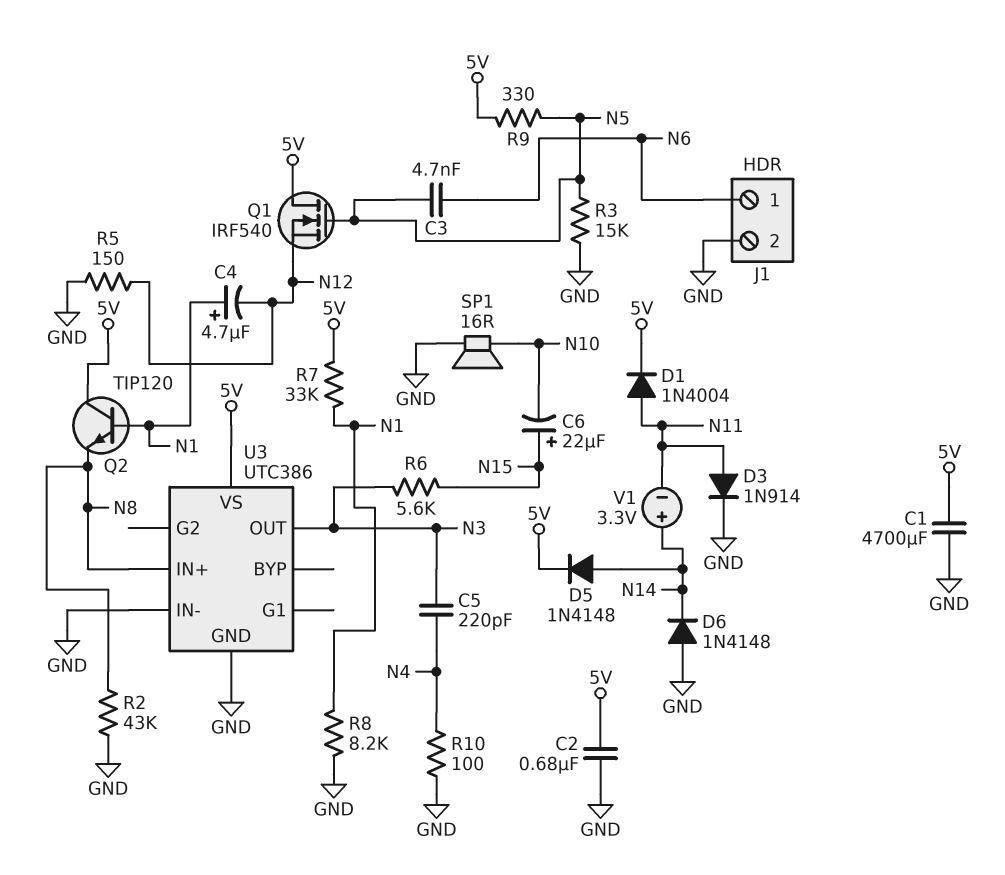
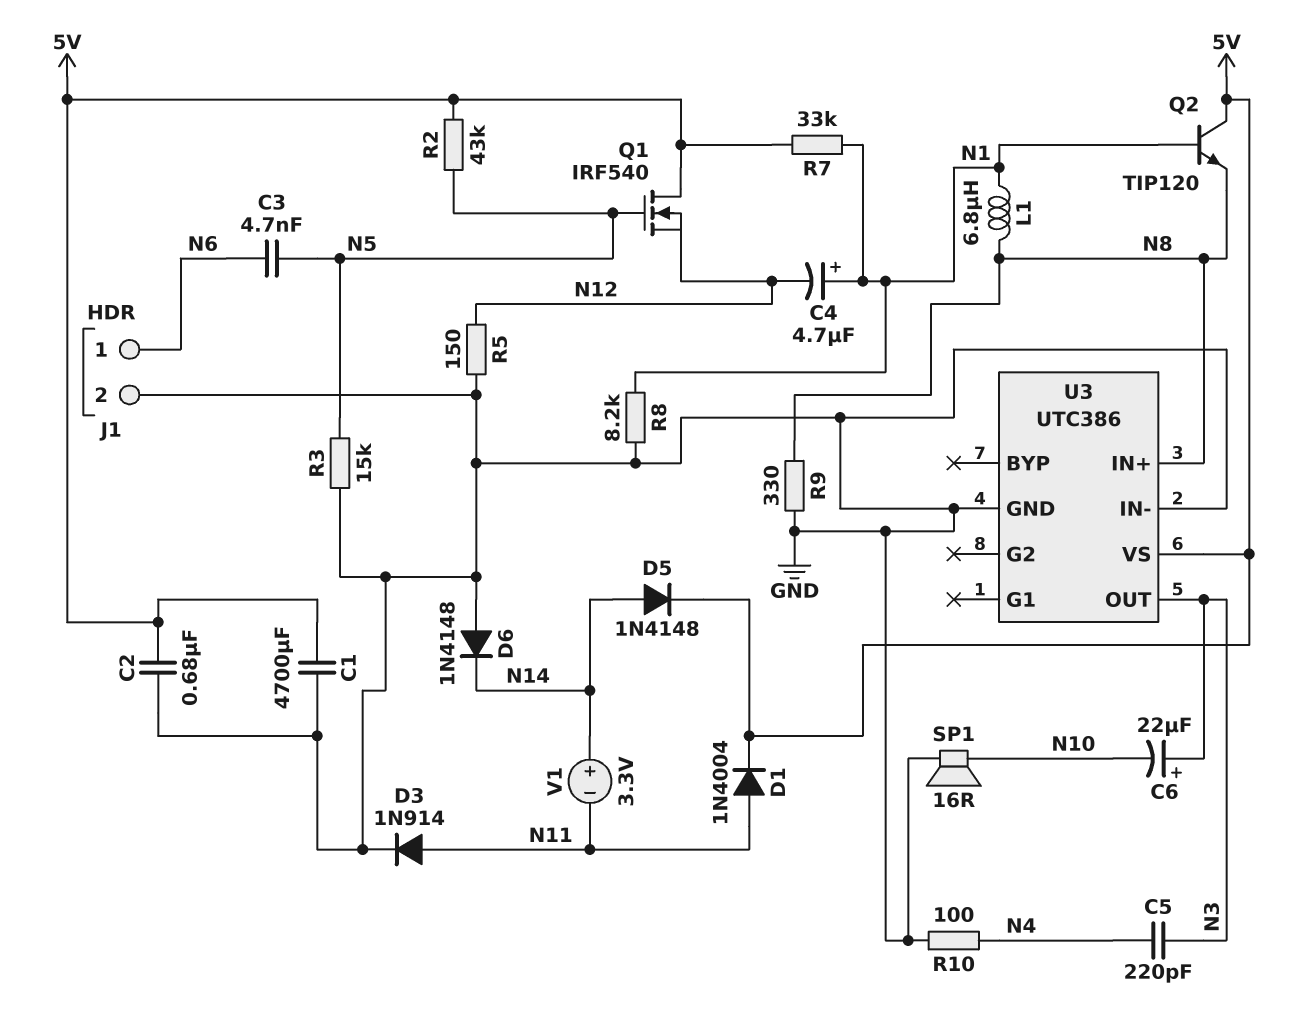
C6: 22uF (plus N15, minus N10) -> 22uF (plus N3, minus N10)
L1: none -> 6.8uH (N1, N8)
R2: 43k (GND, N8) -> 43k (5V, N5)
R6: 5.6k (N3, N15) -> none
R9: 330 (5V, N5) -> 330 (GND, N8)

